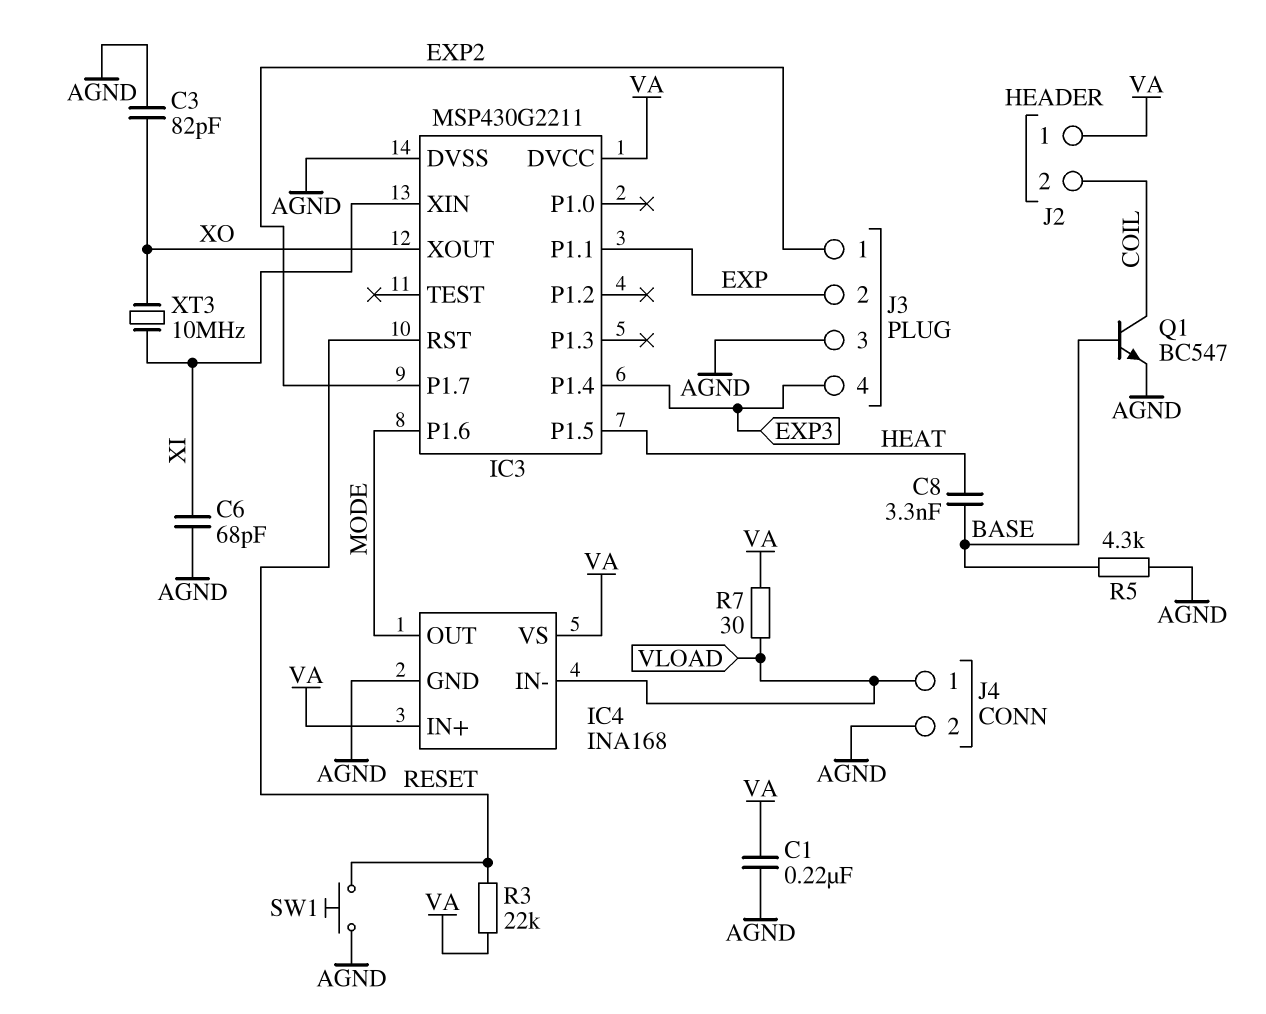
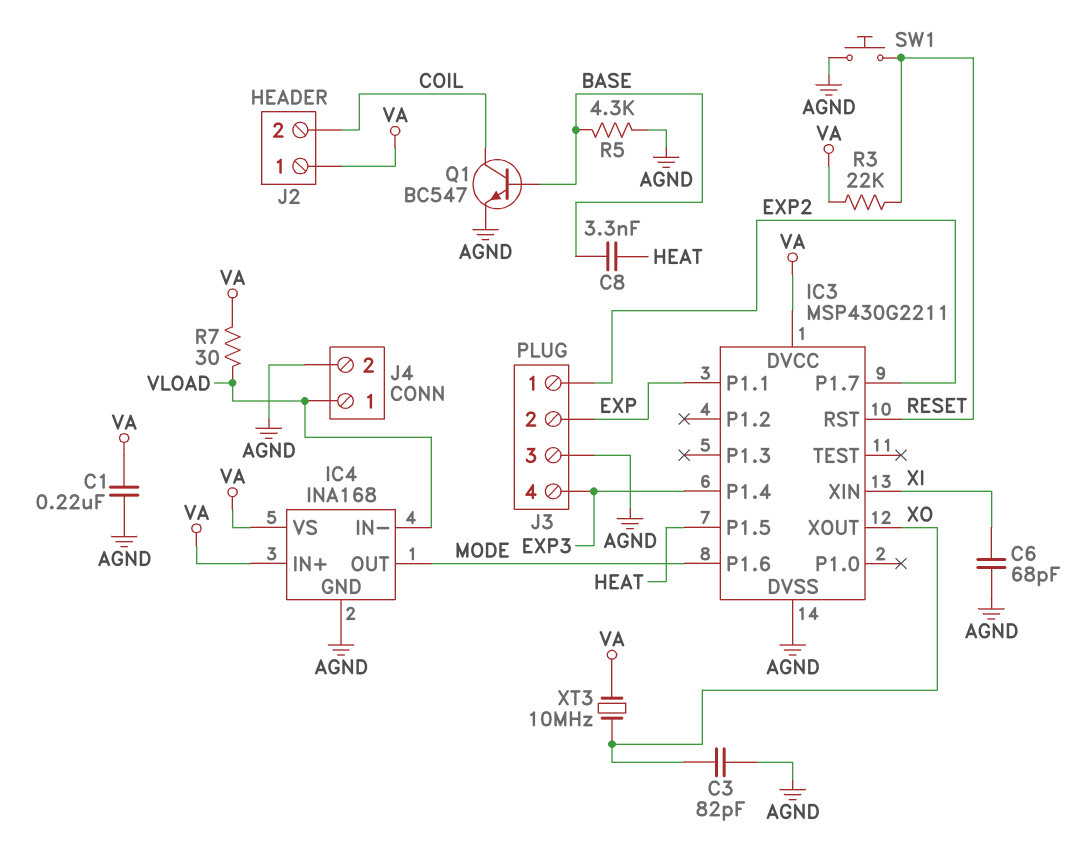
XT3: 10MHz (XI, XO) -> 10MHz (VA, XO)

